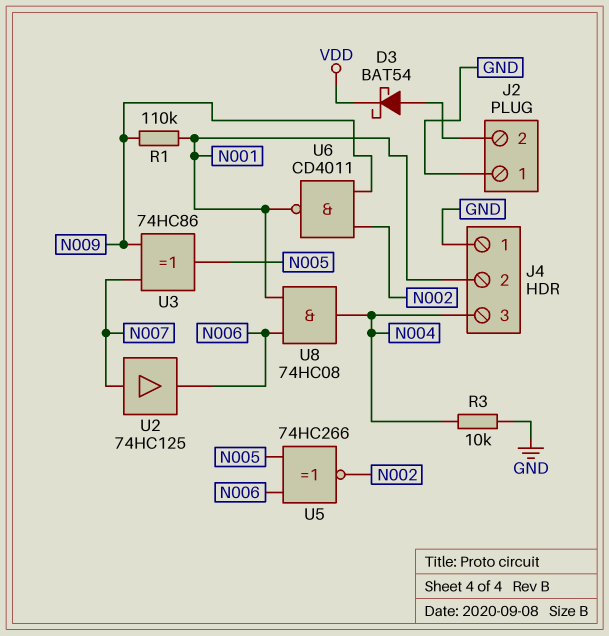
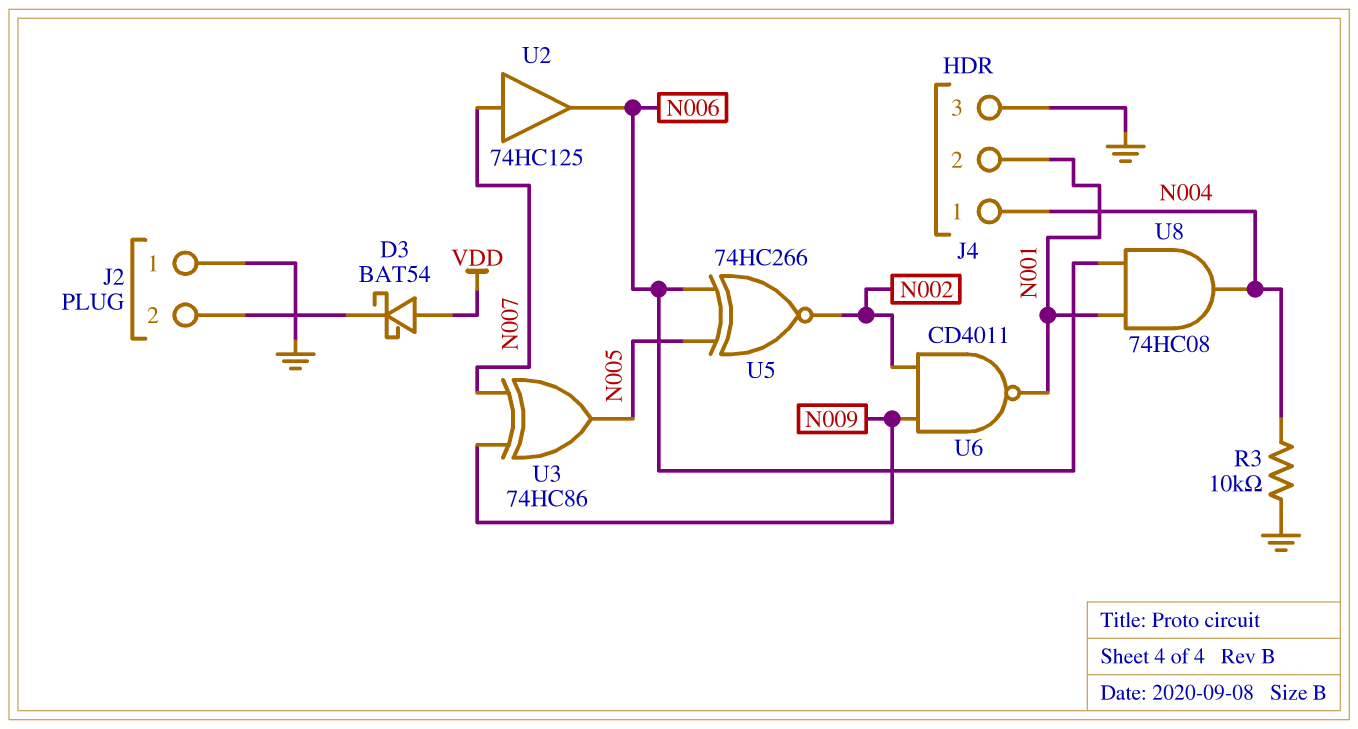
D3: schottky BAT54 (A J2/2, K VDD) -> schottky BAT54 (A VDD, K J2/2)
J4 pin 1: GND -> N004
J4 pin 3: N004 -> GND
R1: 110k (N001, N009) -> none

